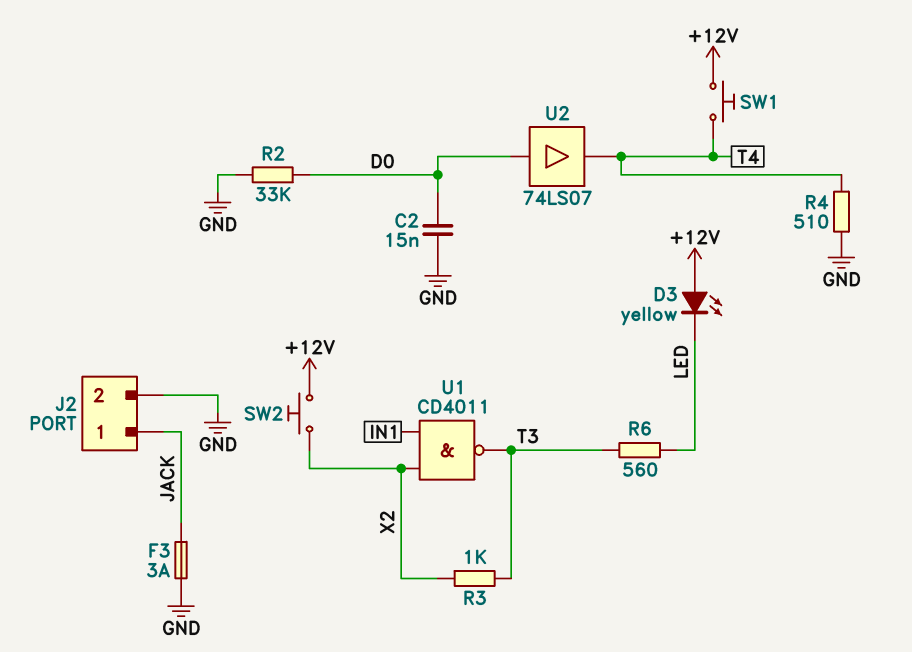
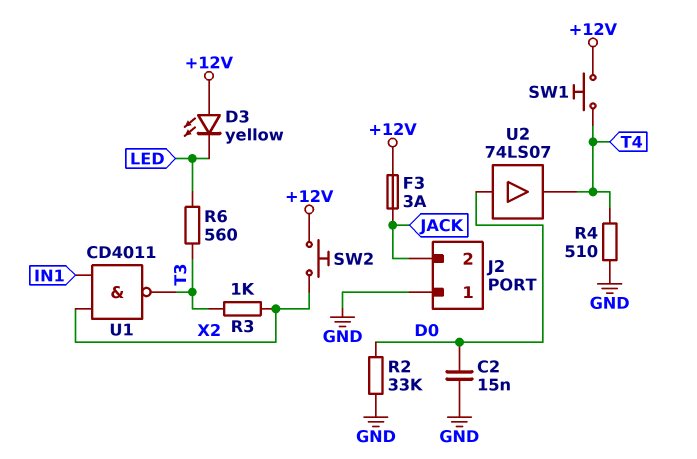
F3: 3A (GND, JACK) -> 3A (+12V, JACK)
J2 pin 1: JACK -> GND
J2 pin 2: GND -> JACK

